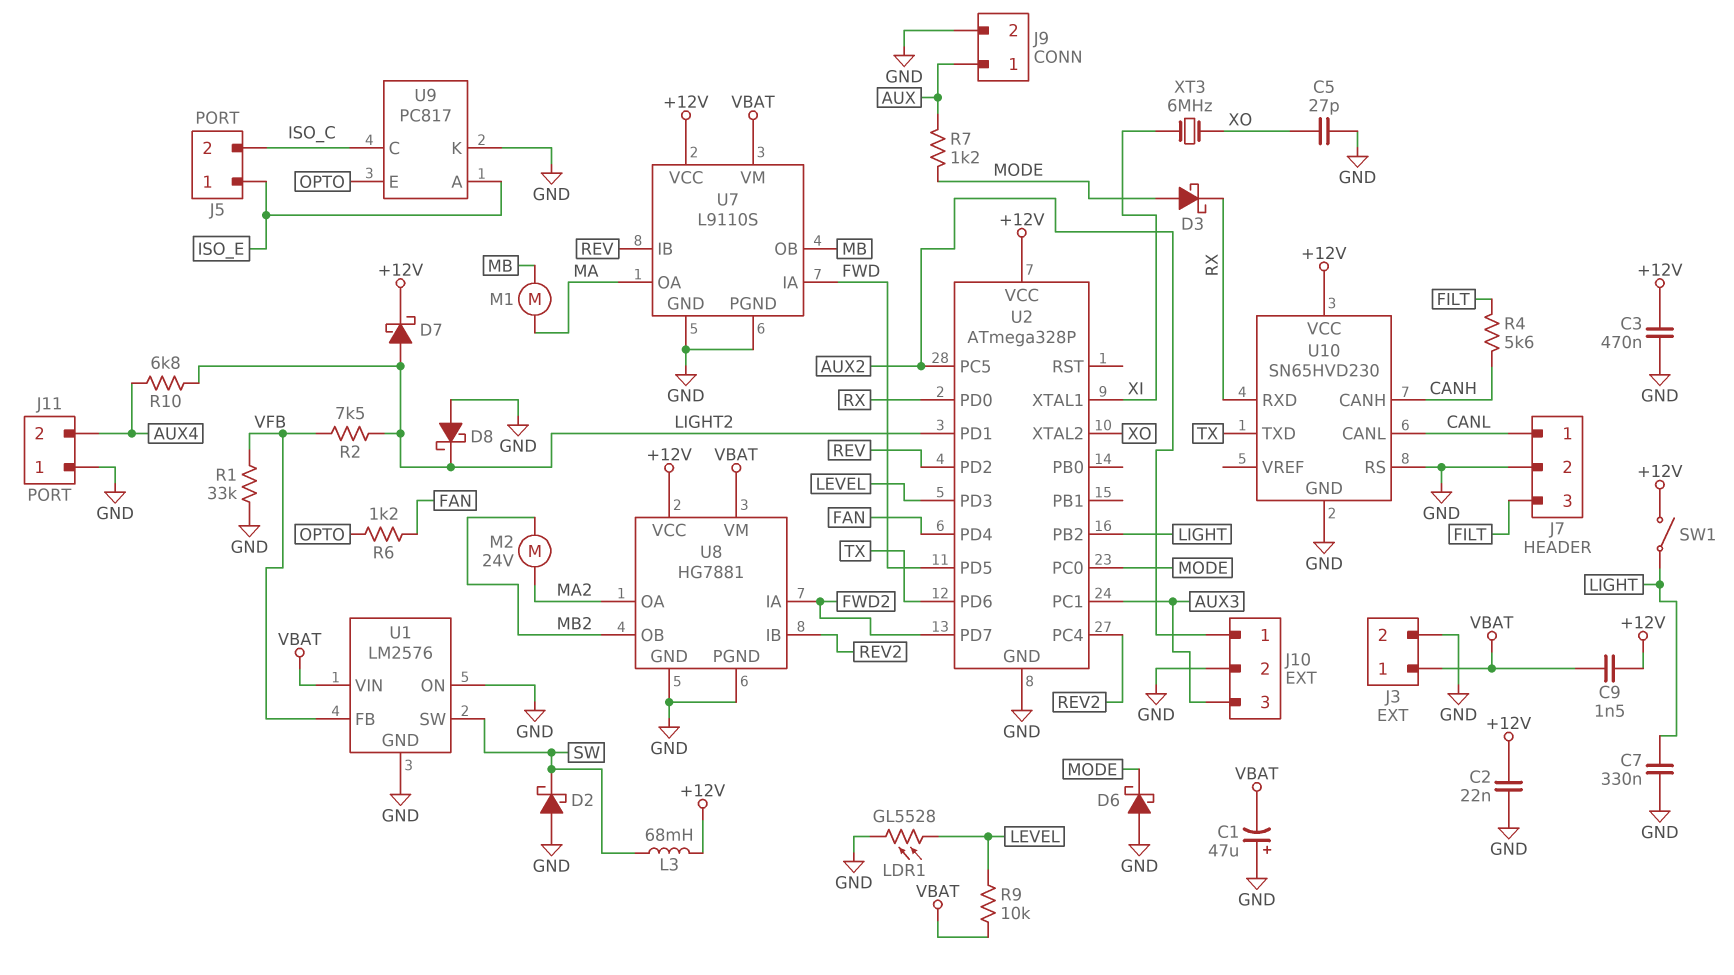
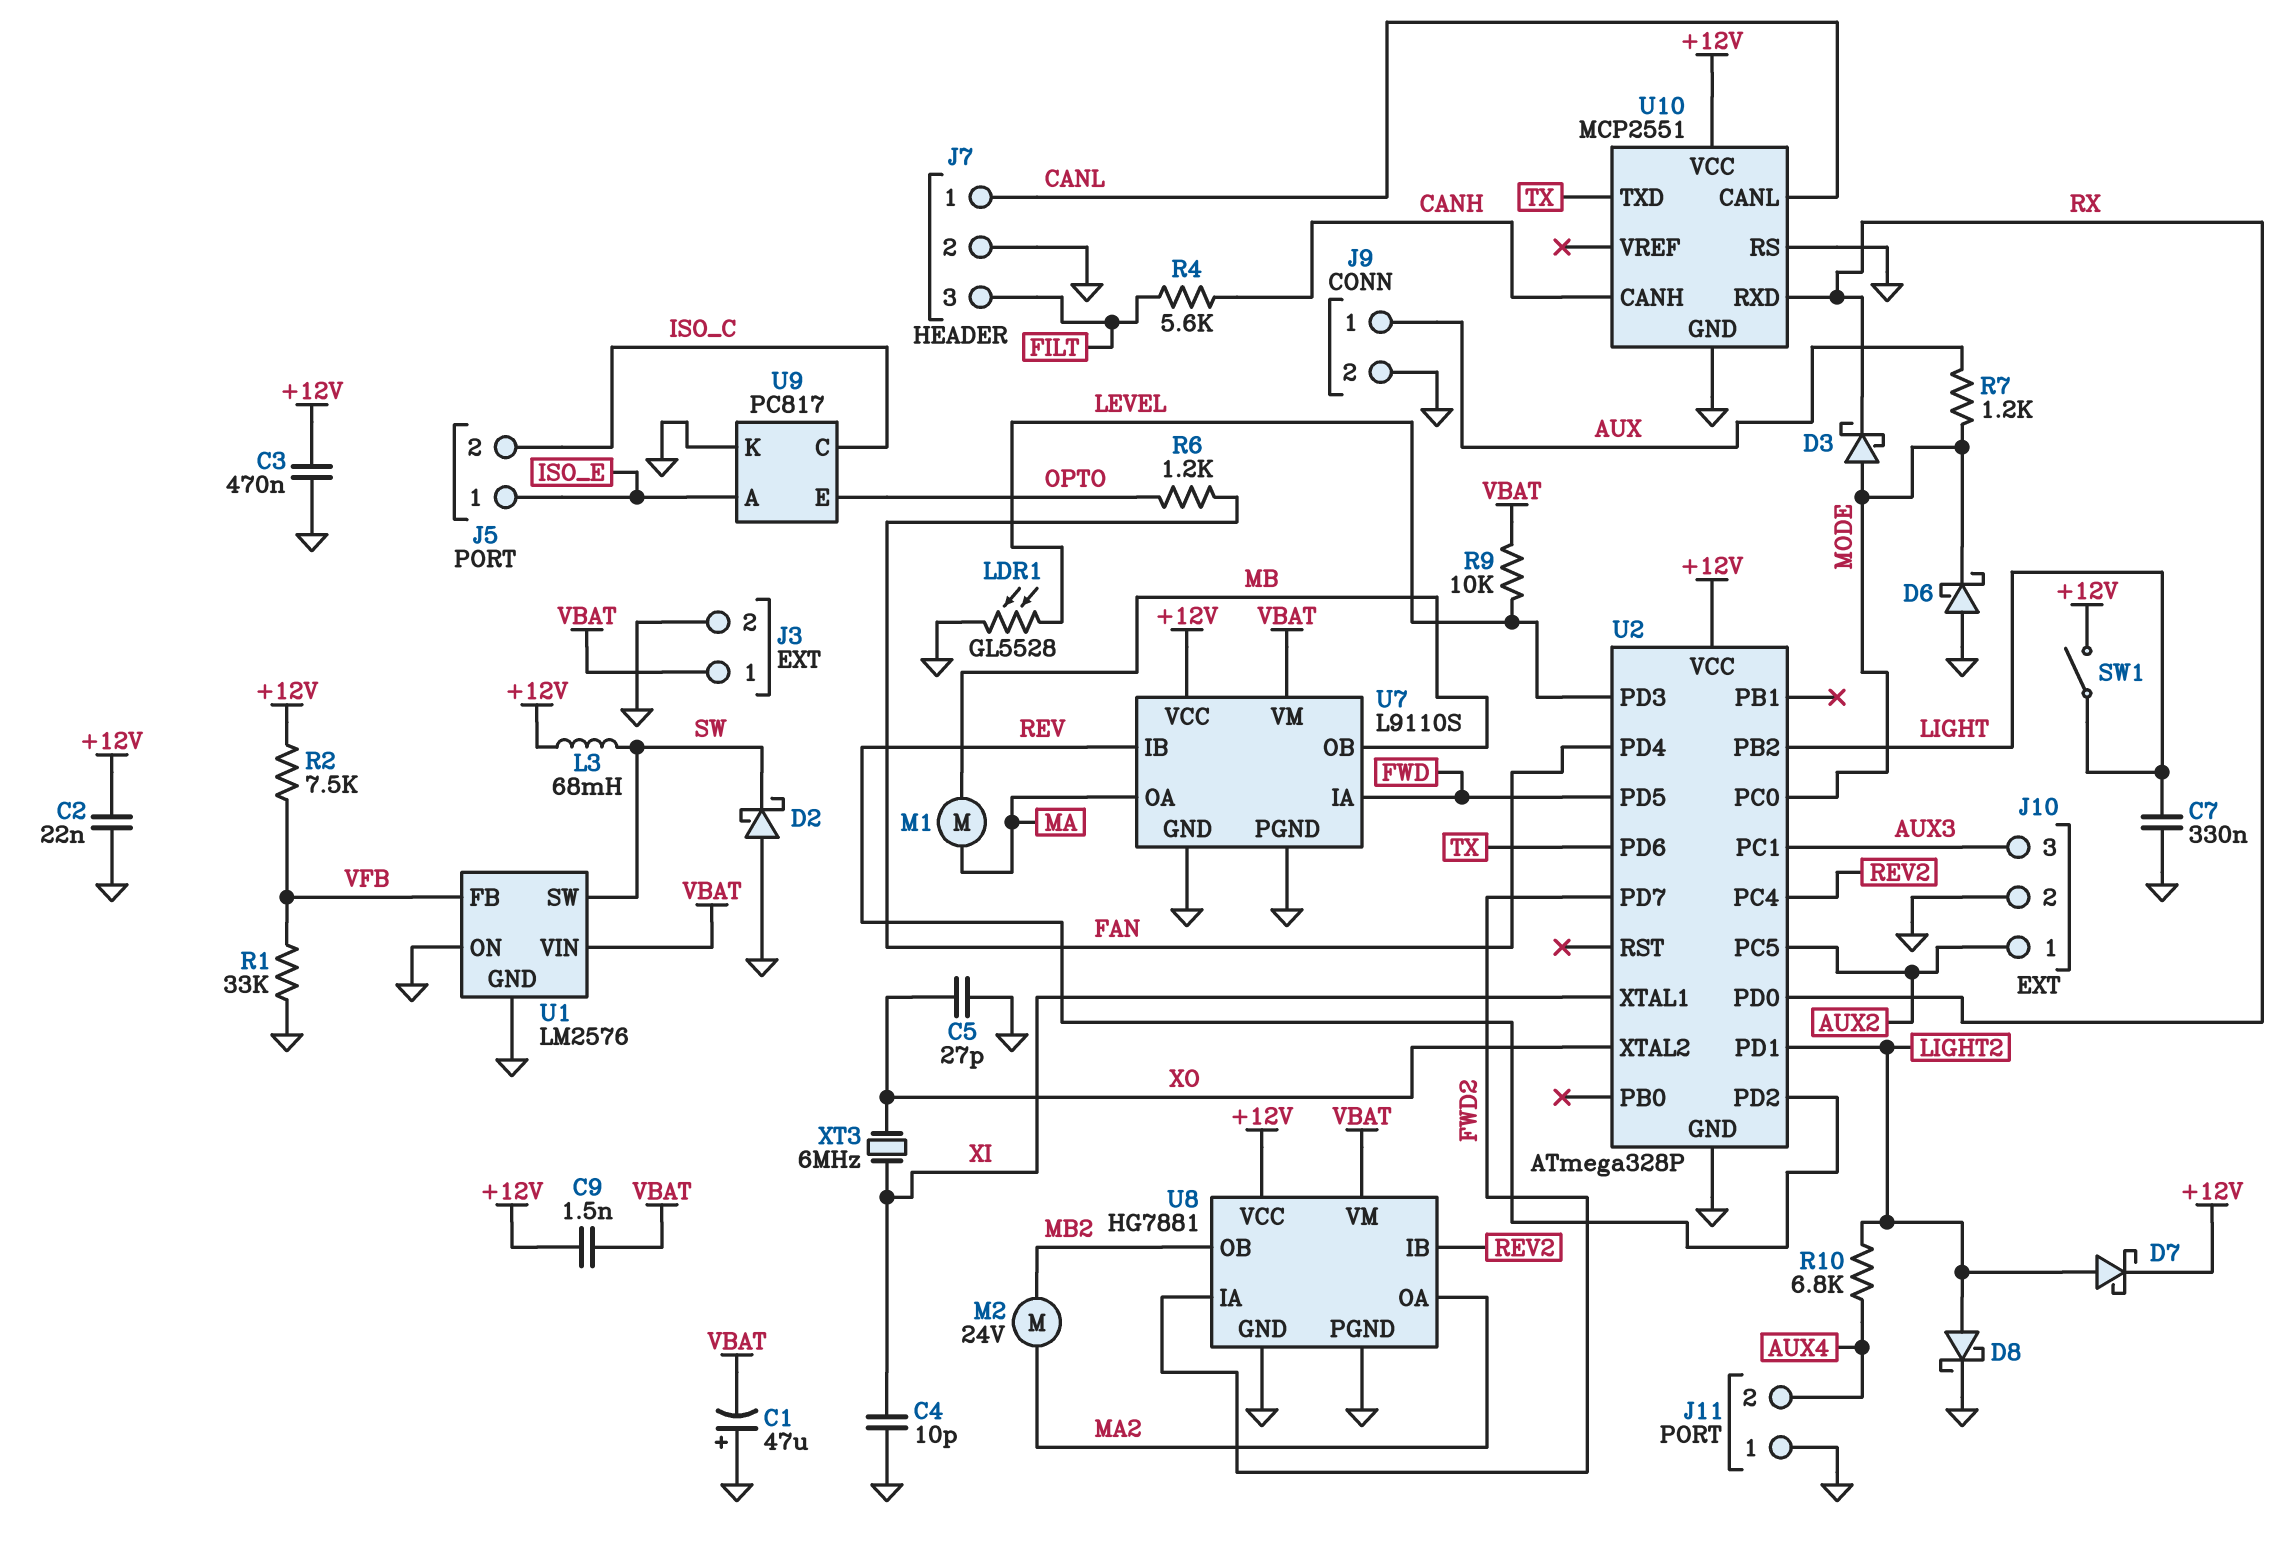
C4: none -> 10pF (GND, XI)
D8: schottky (A GND, K LIGHT2) -> schottky (A LIGHT2, K GND)
R2: 7.5k (LIGHT2, VFB) -> 7.5k (+12V, VFB)
U10: SN65HVD230 -> MCP2551

